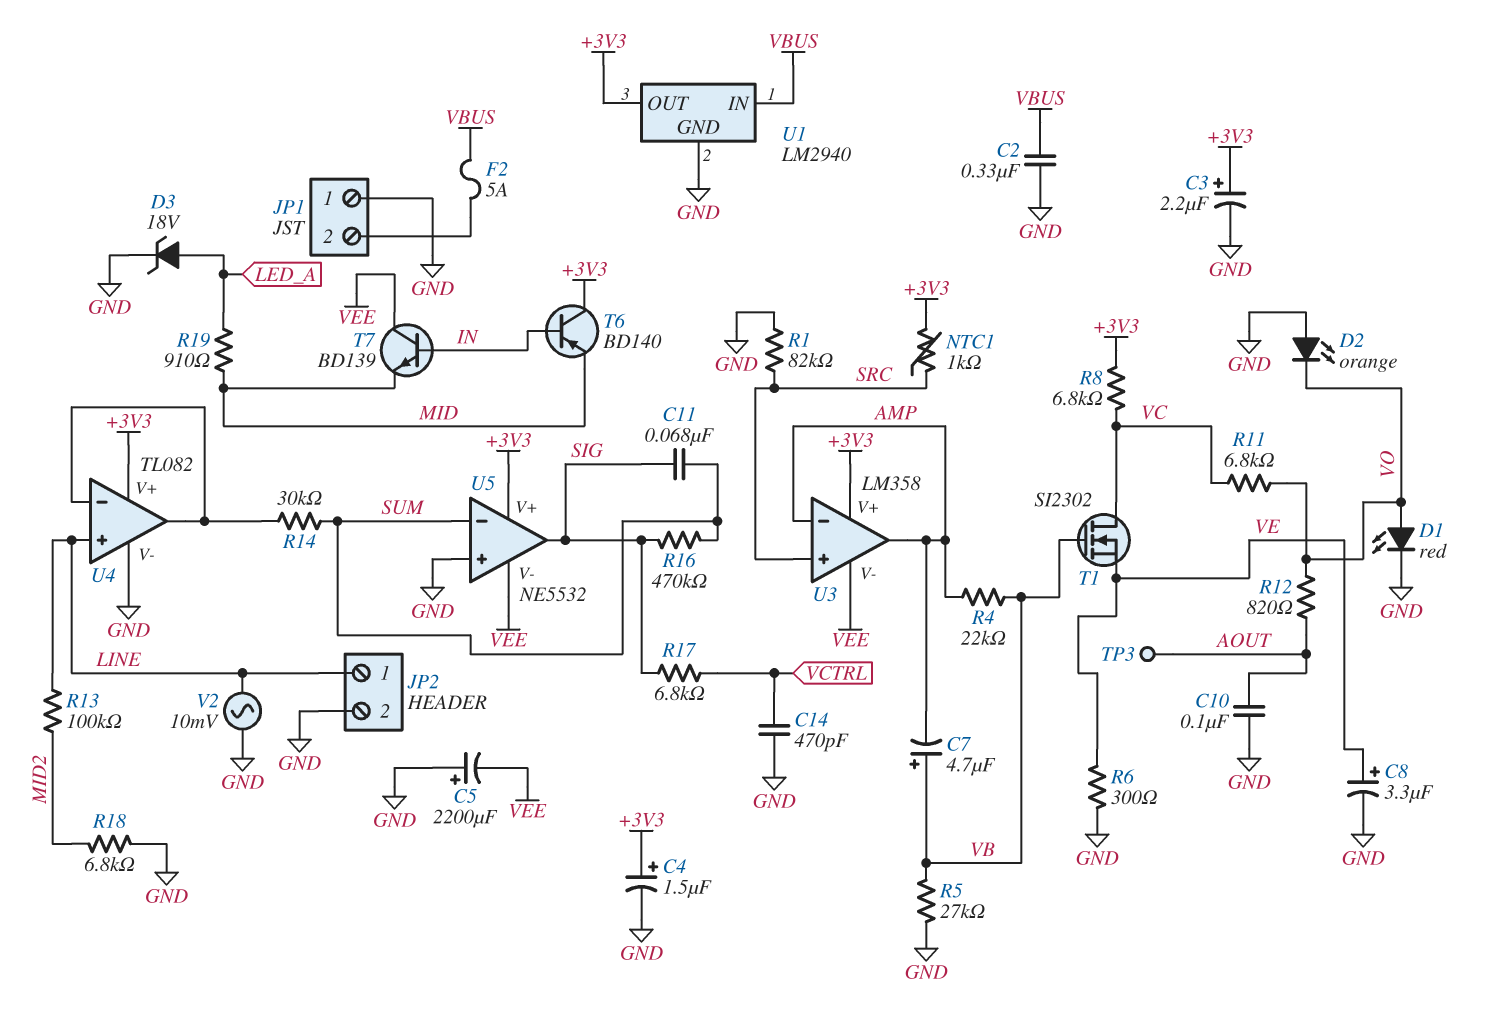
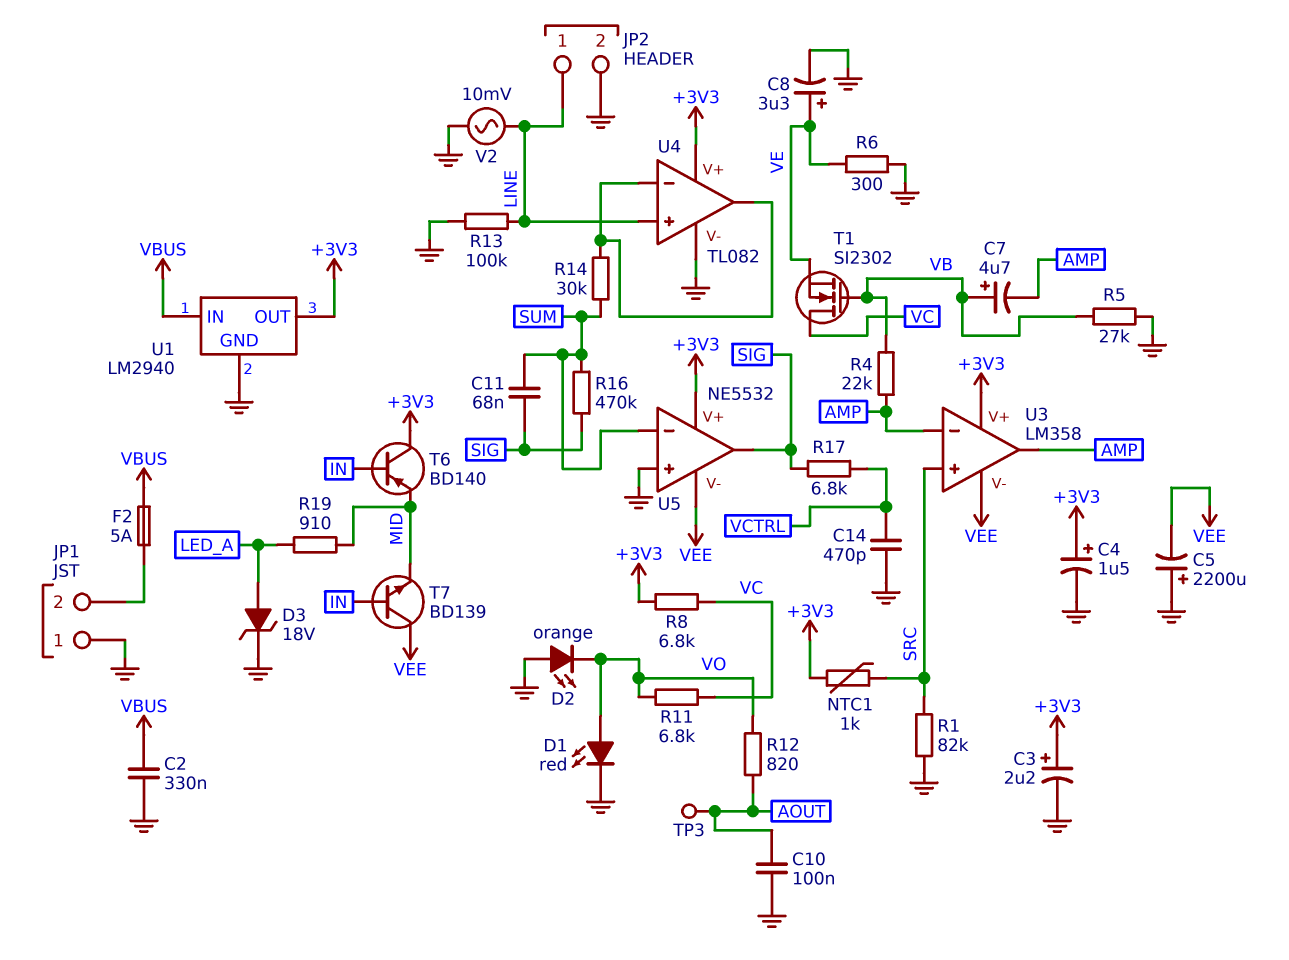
R13: 100k (LINE, MID2) -> 100k (GND, LINE)
R18: 6.8k (GND, MID2) -> none

